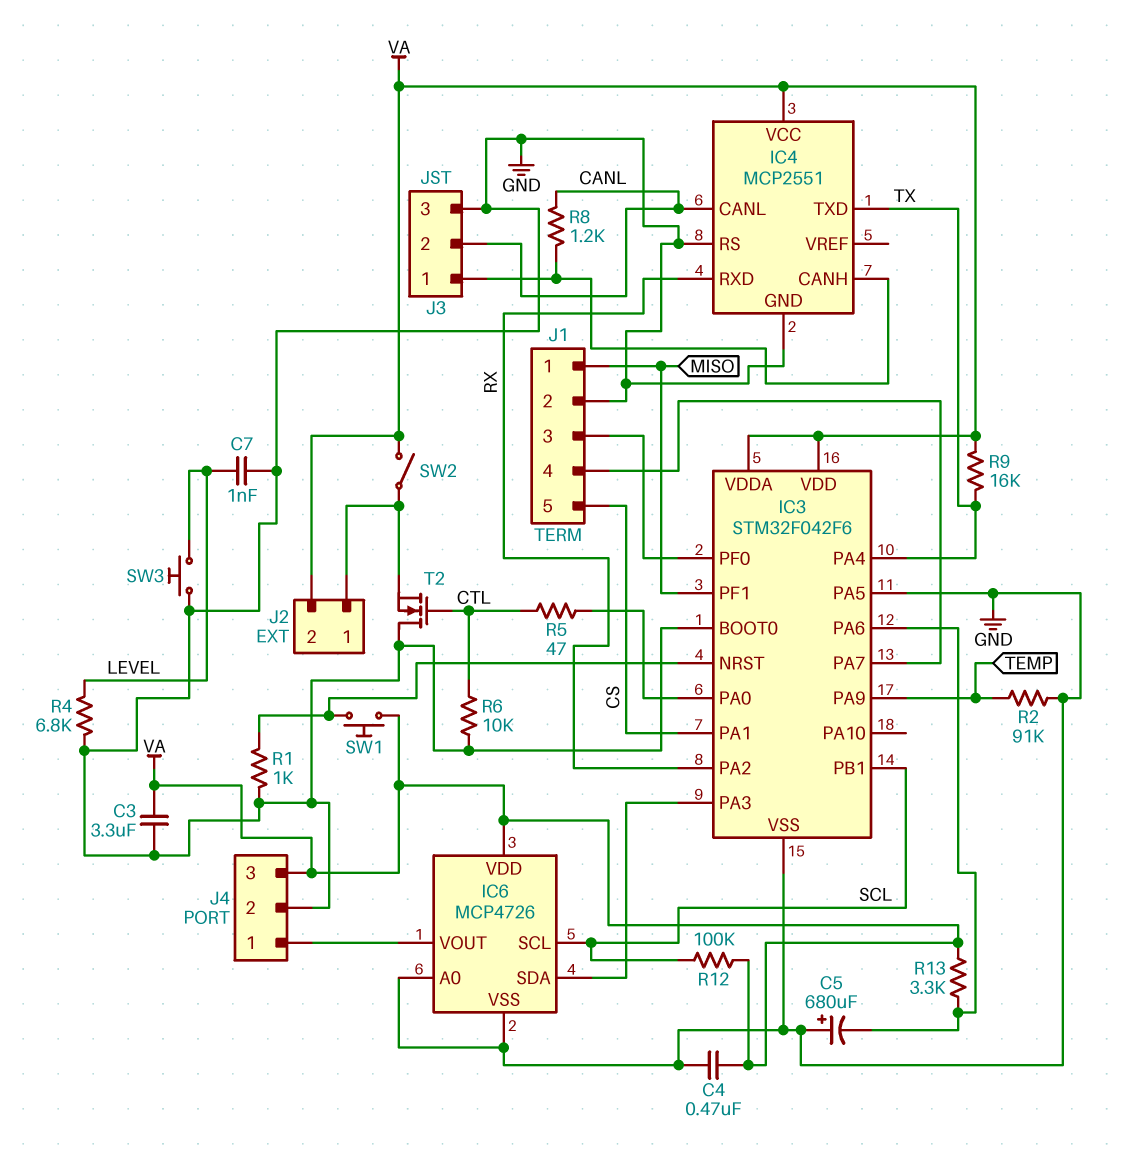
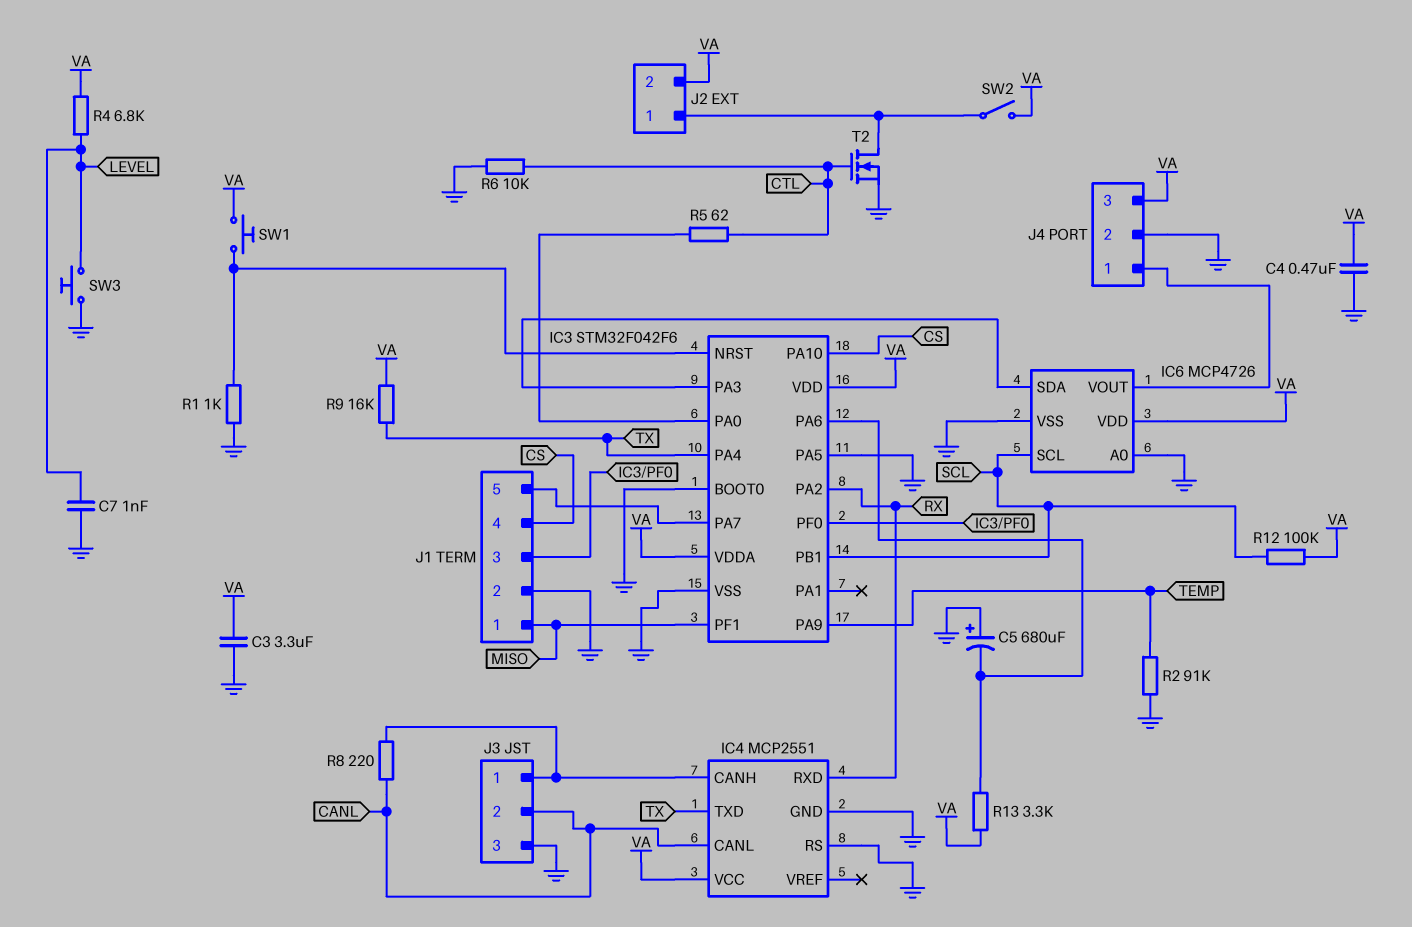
IC3 pin PA1: CS -> none
IC3 pin PA10: none -> CS
J1 pin 4: IC3/PA7 -> CS
J1 pin 5: CS -> IC3/PA7
R4: 6.8k (GND, LEVEL) -> 6.8k (LEVEL, VA)
R5: 47 (CTL, IC3/PA0) -> 62 (CTL, IC3/PA0)
R8: 1.2k (CANL, IC4/CANH) -> 220 (CANL, IC4/CANH)
T2: NMOS (G CTL, D GND, S J2/1) -> NMOS (G CTL, D J2/1, S GND)

